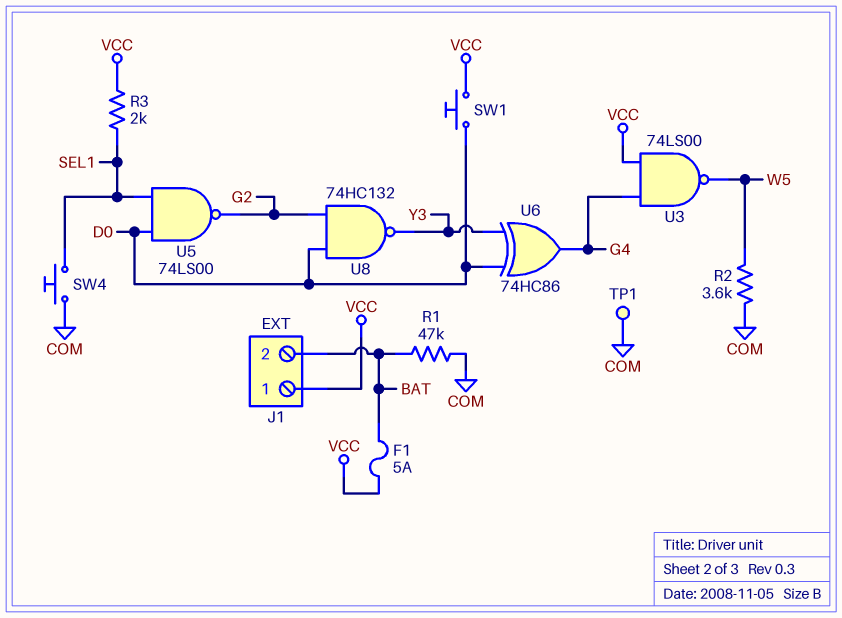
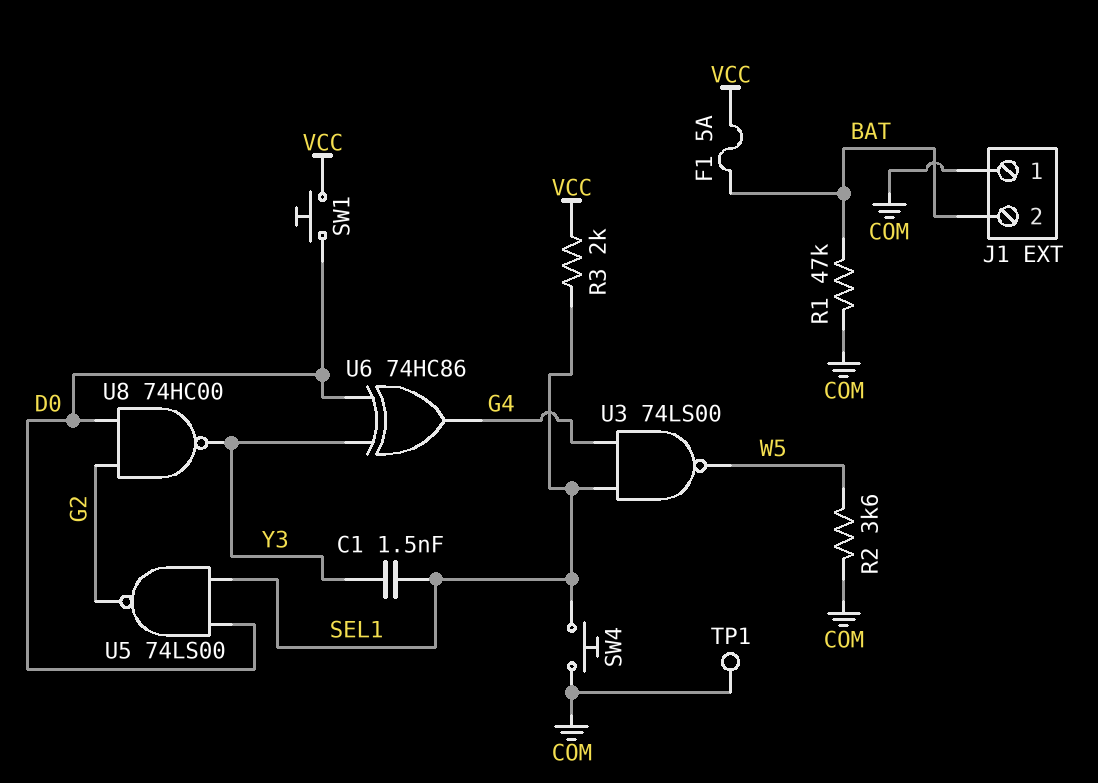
C1: none -> 1.5nF (SEL1, Y3)
J1 pin 1: VCC -> COM
U3: NAND 74LS00 (in G4, in VCC, out W5) -> NAND 74LS00 (in G4, in SEL1, out W5)
U8: NAND 74HC132 (in D0, in G2, out Y3) -> NAND 74HC00 (in D0, in G2, out Y3)

